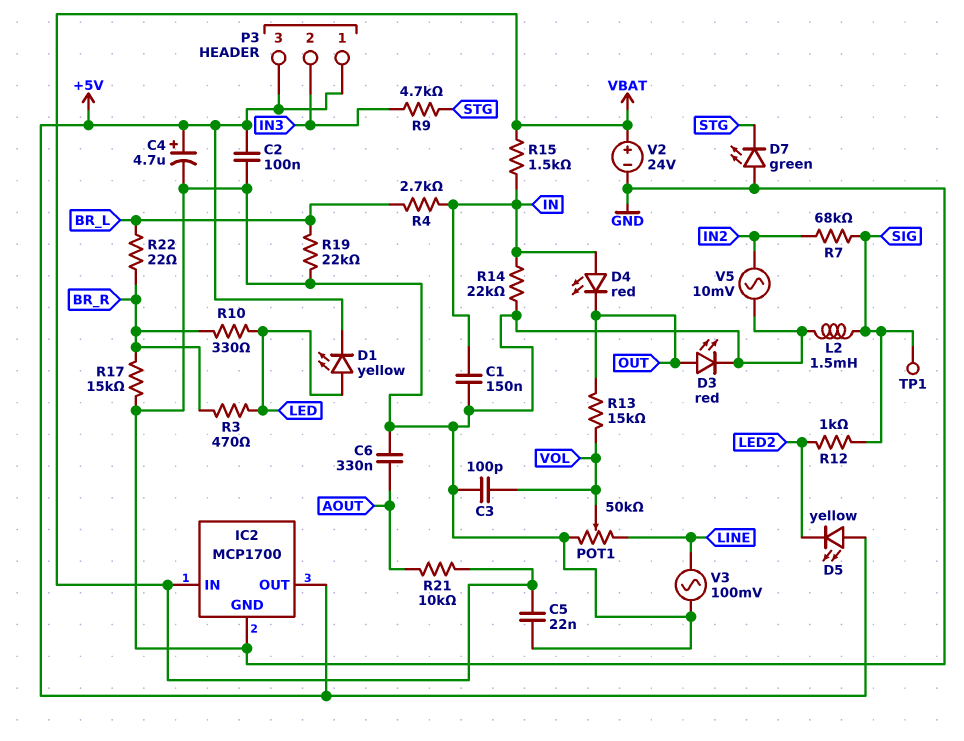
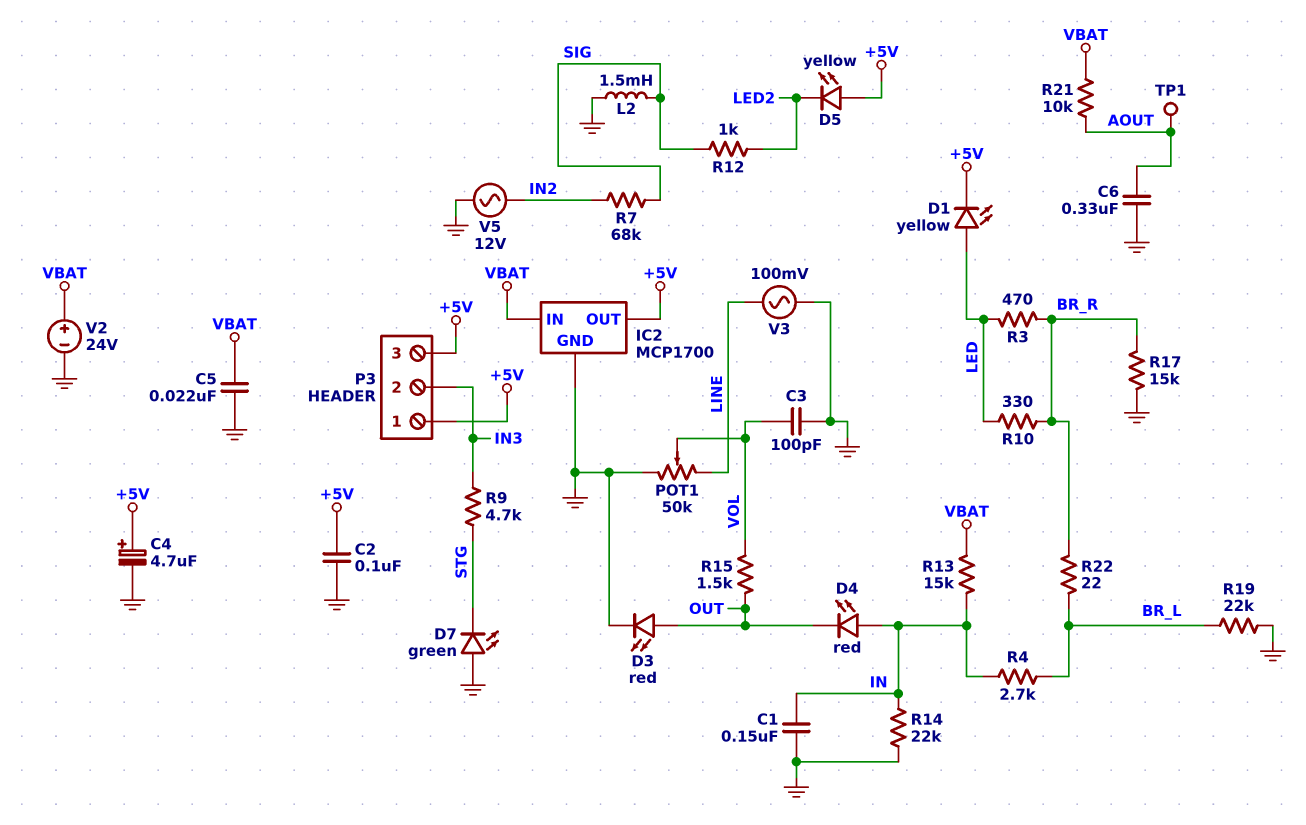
R13: 15k (OUT, VOL) -> 15k (IN, VBAT)
R15: 1.5k (IN, VBAT) -> 1.5k (OUT, VOL)
TP1: test point (SIG) -> test point (AOUT)
V5: AC 10mV (GND, IN2) -> AC 12V (GND, IN2)

